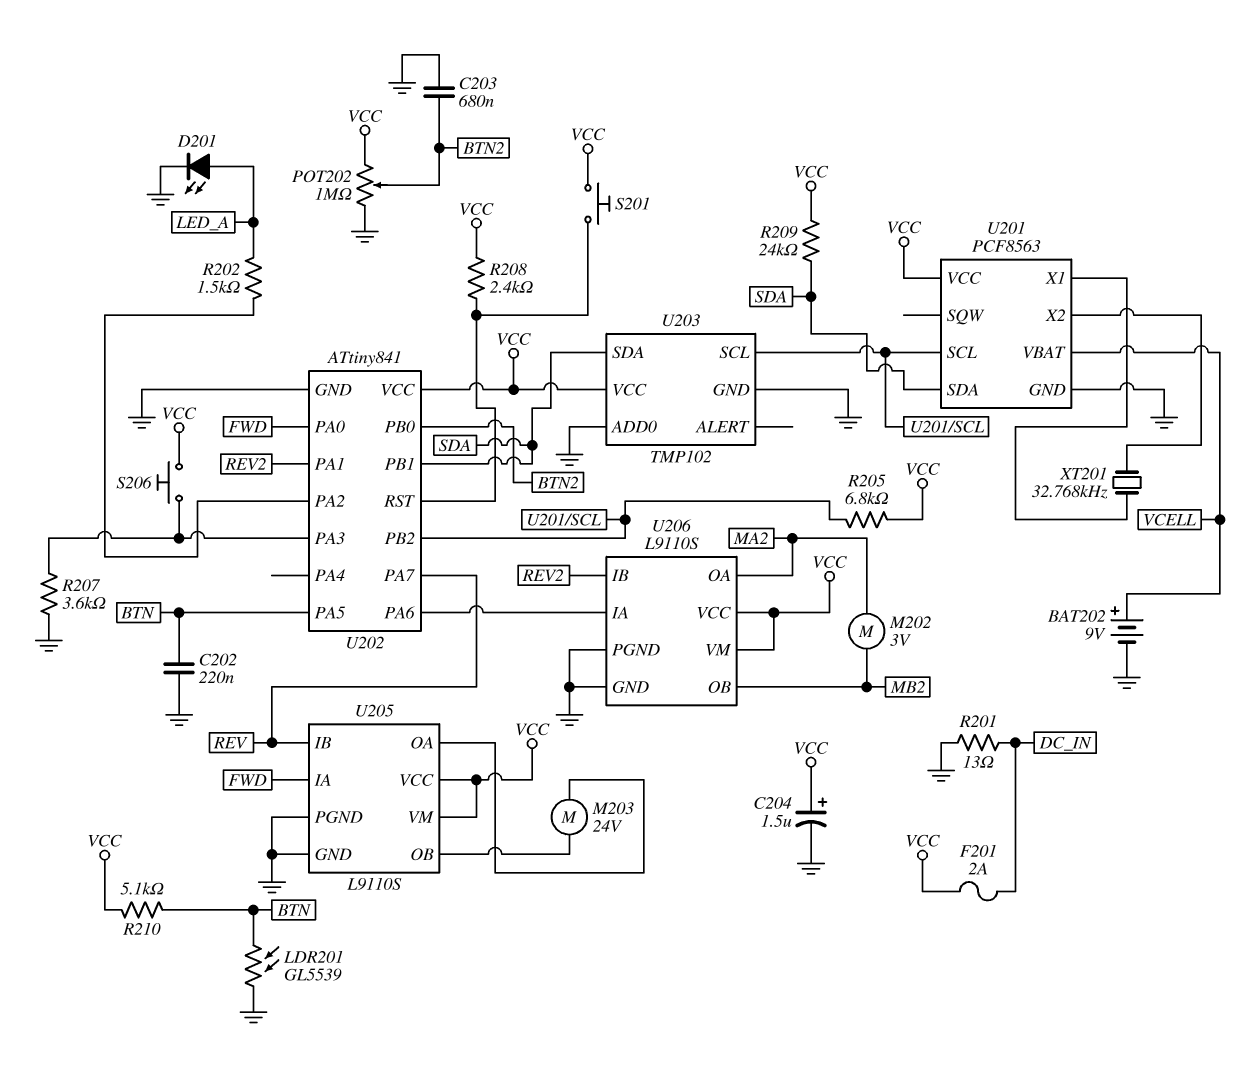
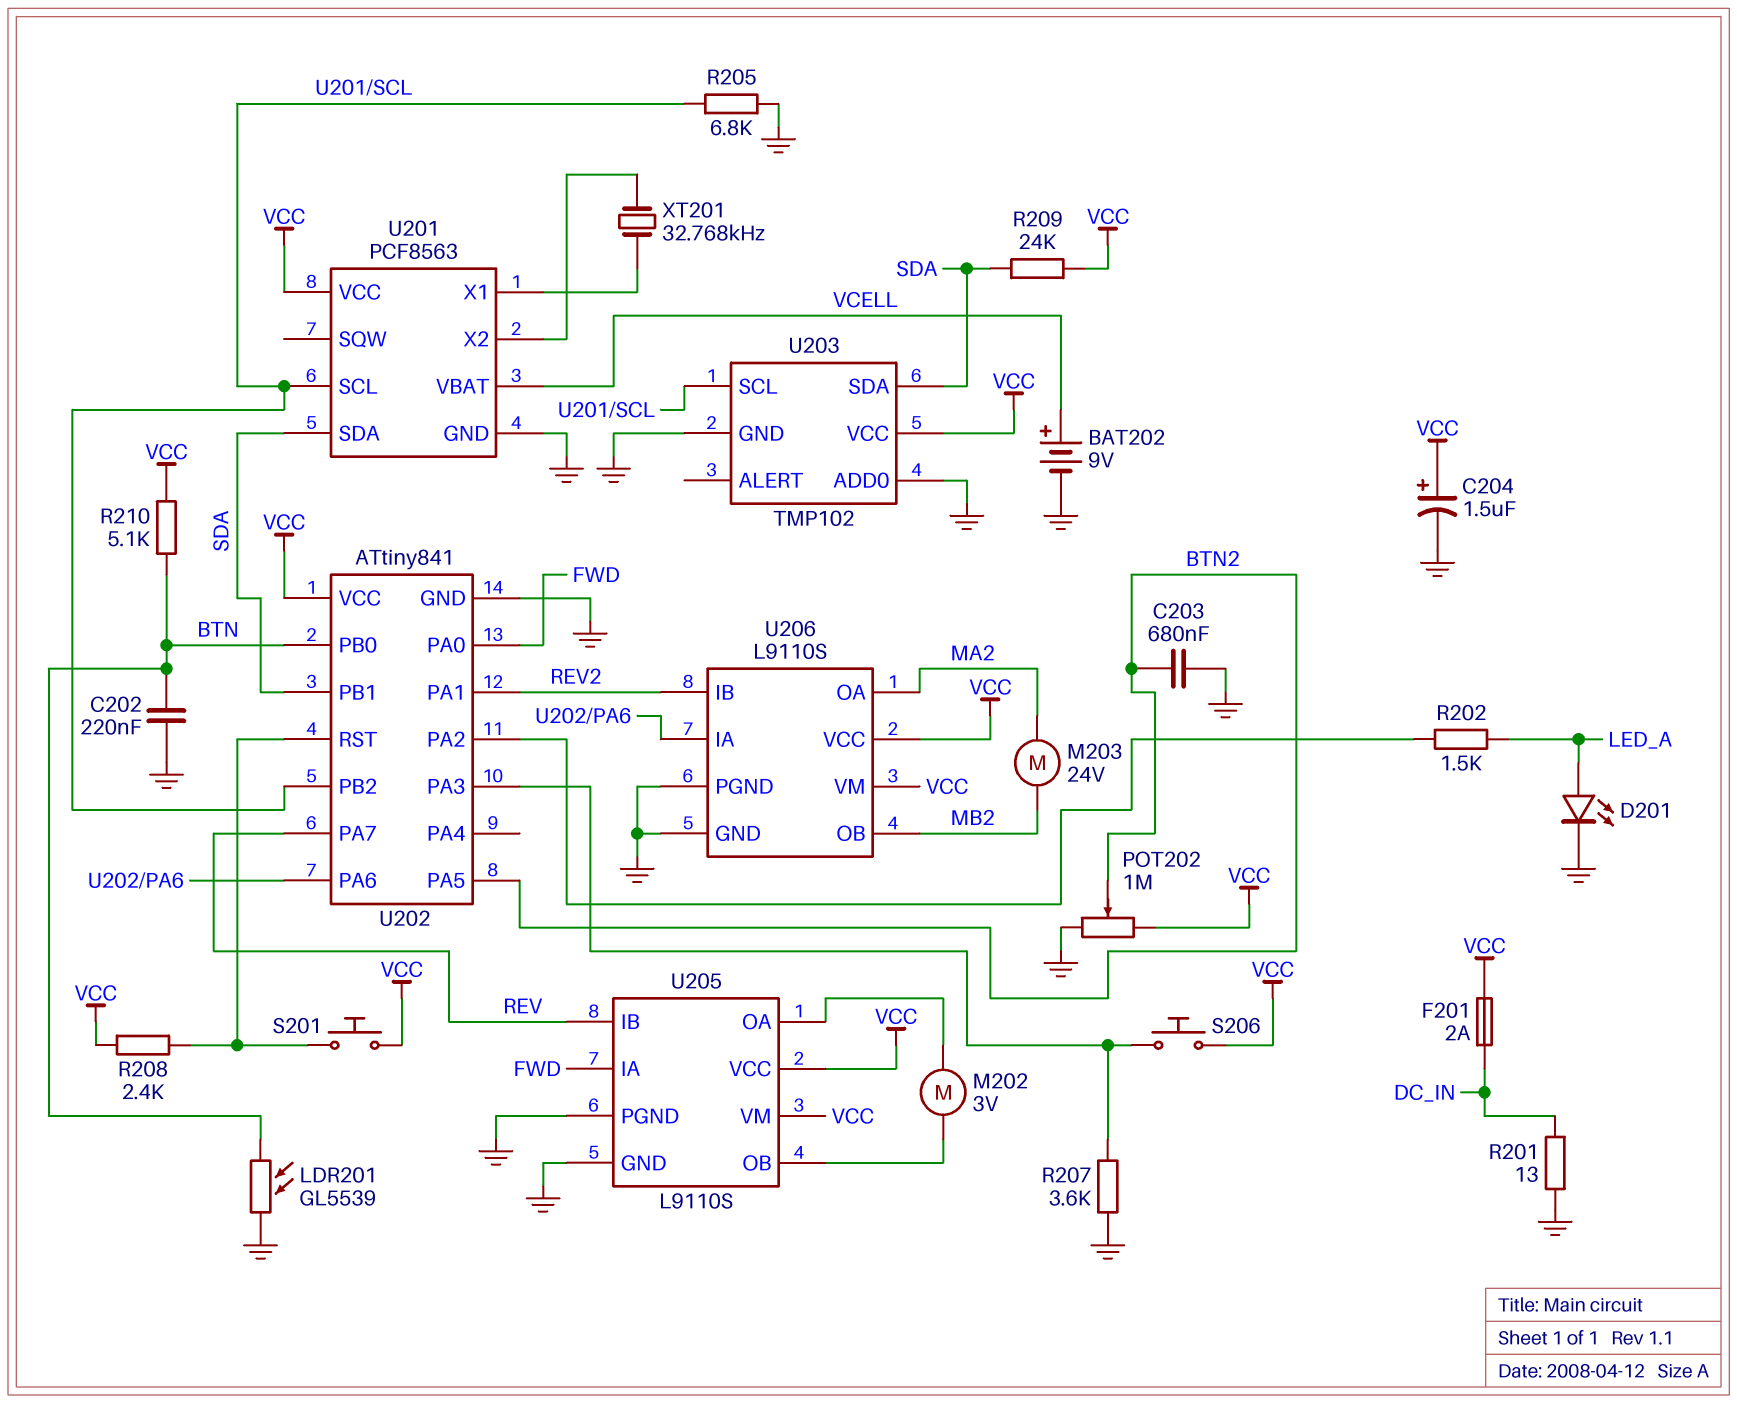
M202: motor 3V (MA2, MB2) -> motor 3V (U205/OA, U205/OB)
M203: motor 24V (U205/OA, U205/OB) -> motor 24V (MA2, MB2)
R205: 6.8k (U201/SCL, VCC) -> 6.8k (GND, U201/SCL)
U202 pin PA5: BTN -> BTN2
U202 pin PB0: BTN2 -> BTN

